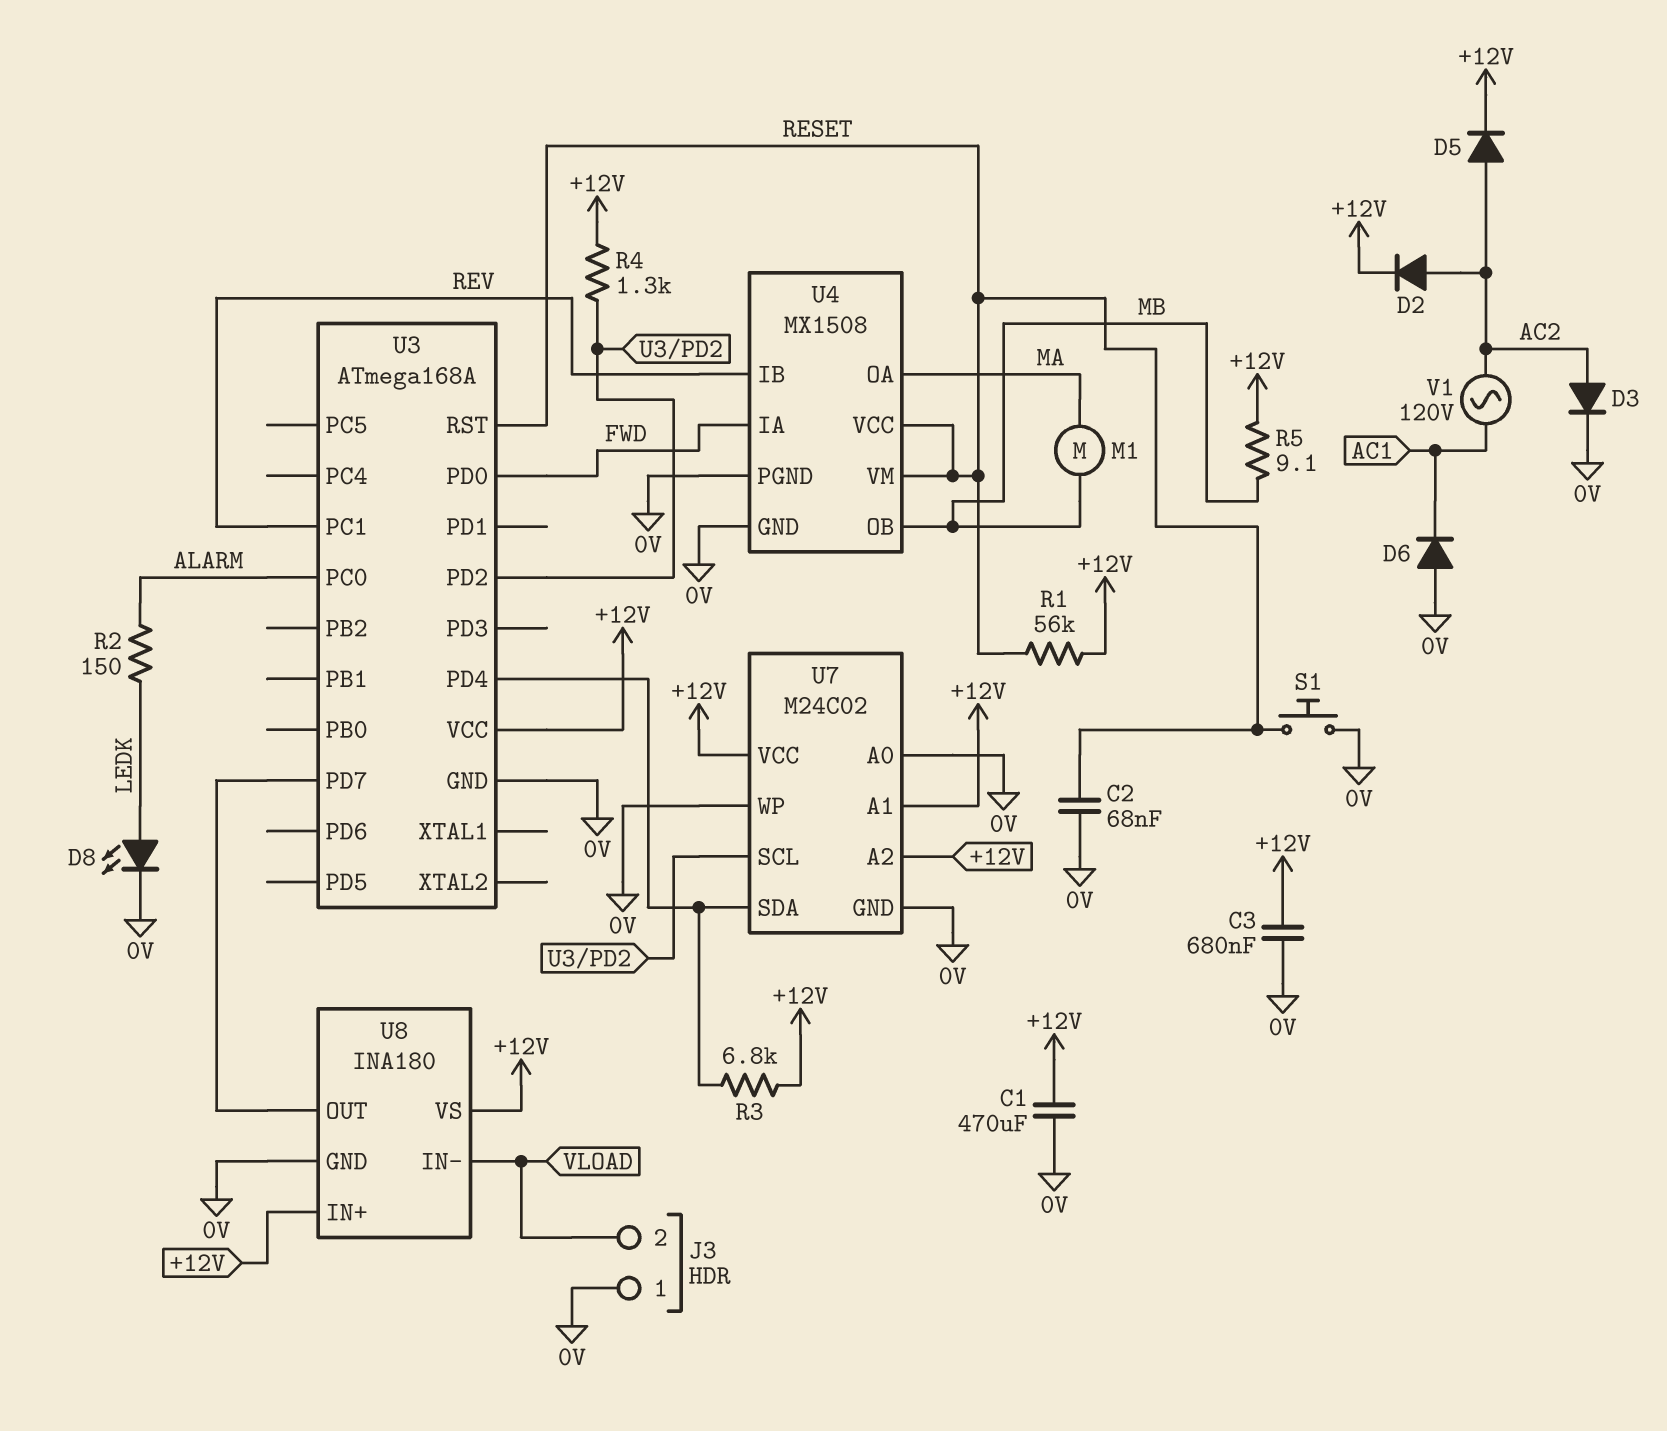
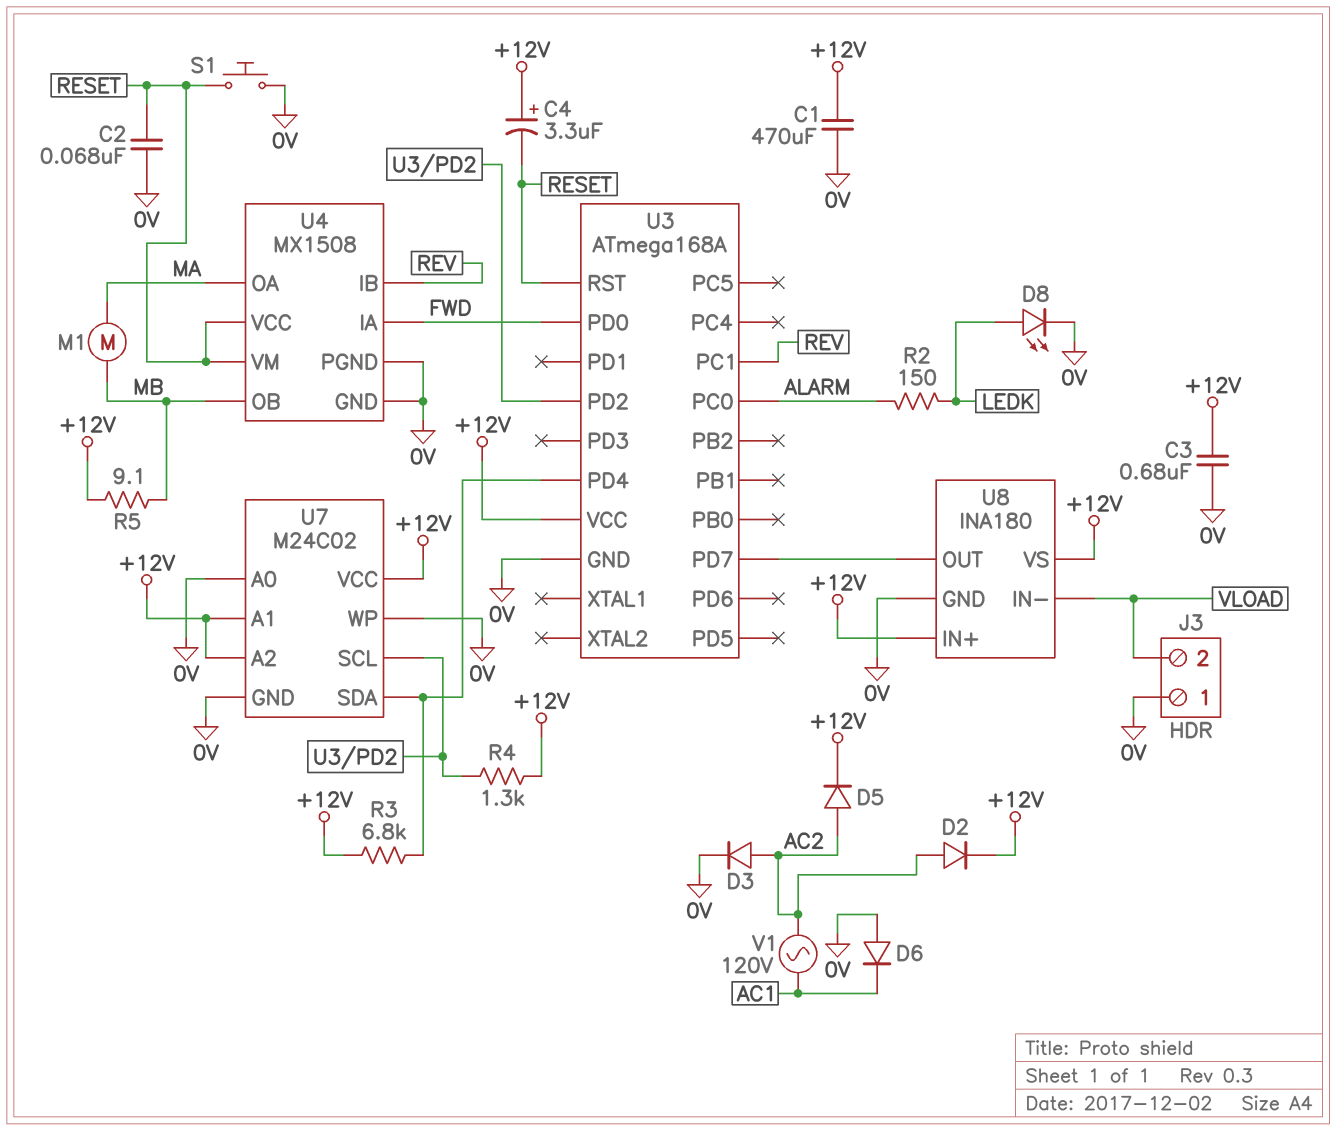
C4: none -> 3.3uF (plus +12V, minus RESET)
R1: 56k (+12V, RESET) -> none

